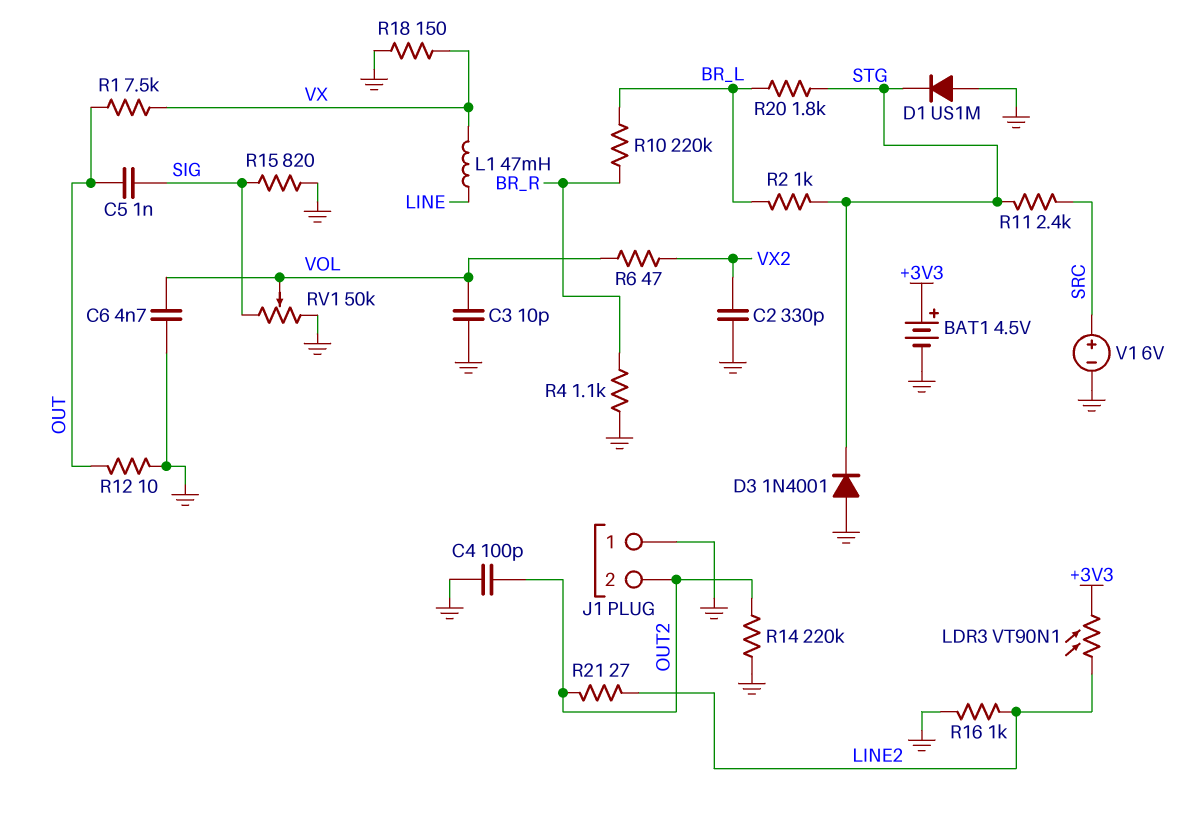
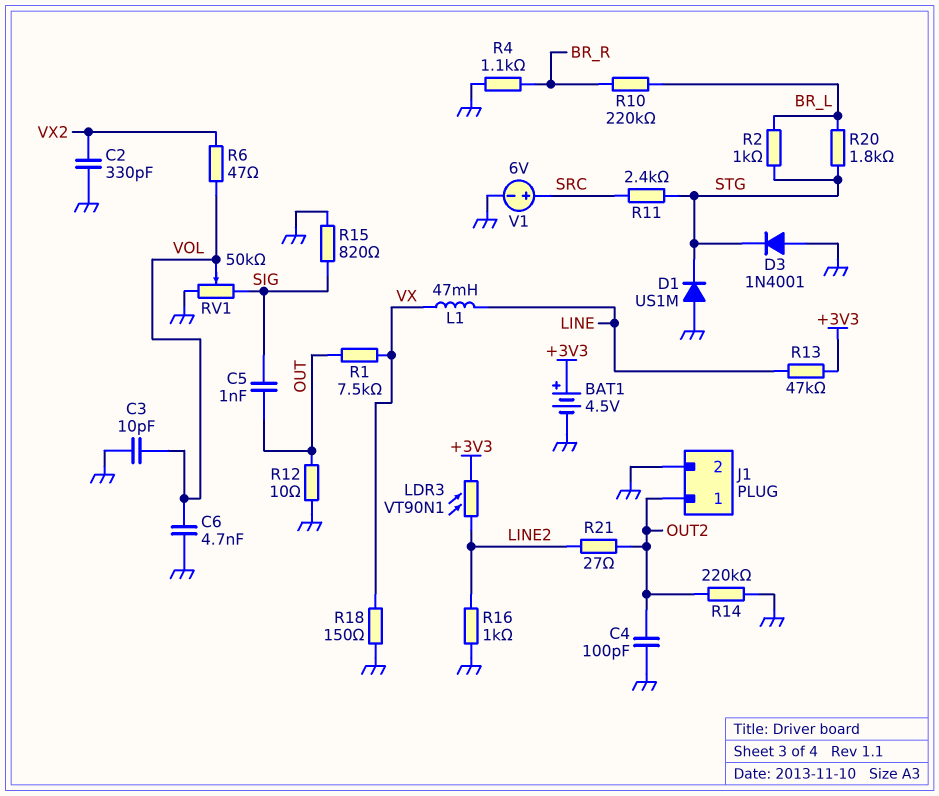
J1 pin 1: GND -> OUT2
J1 pin 2: OUT2 -> GND
R13: none -> 47k (+3V3, LINE)

